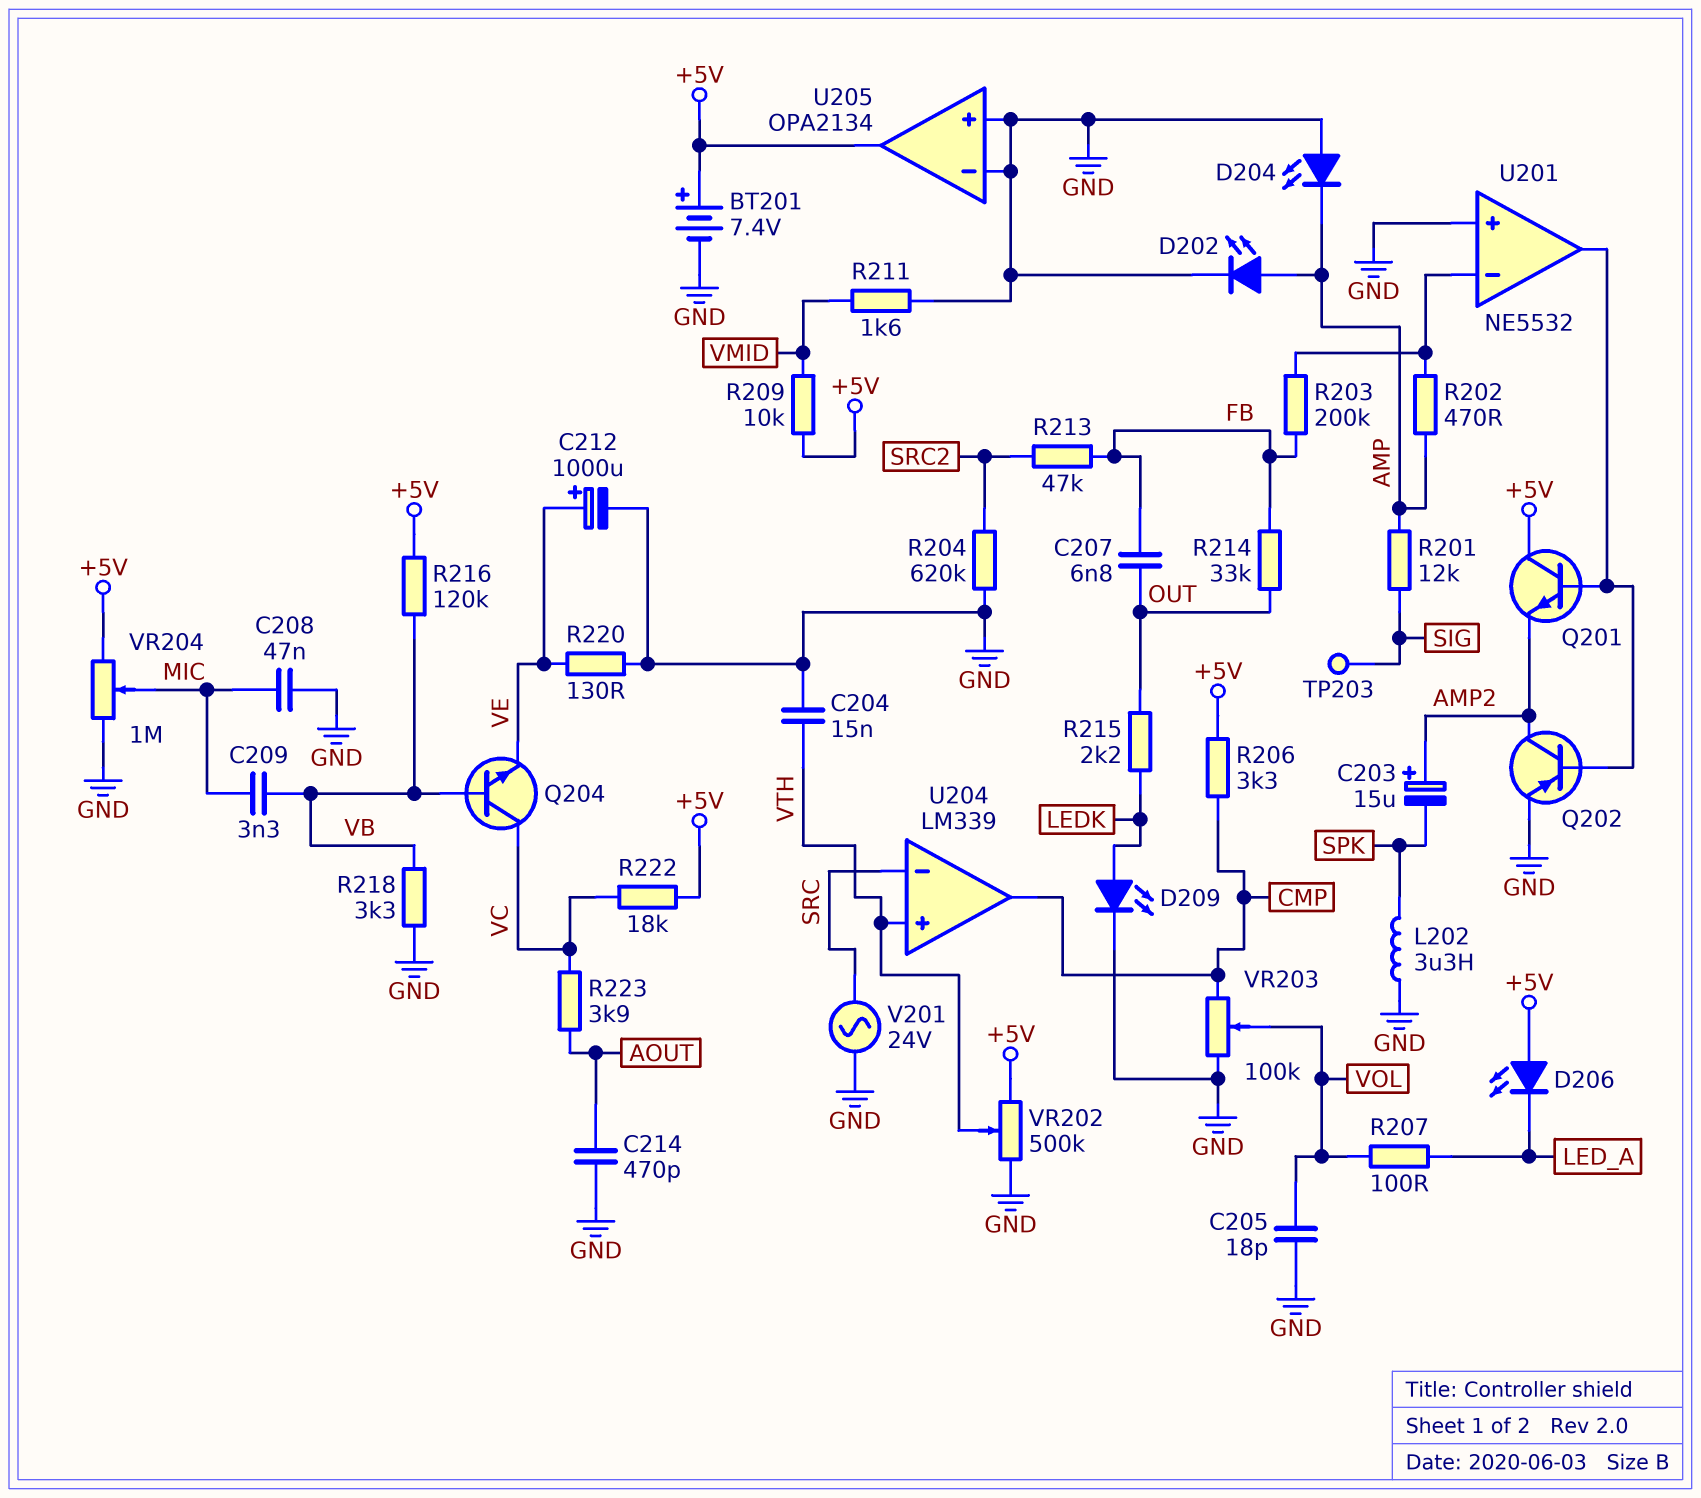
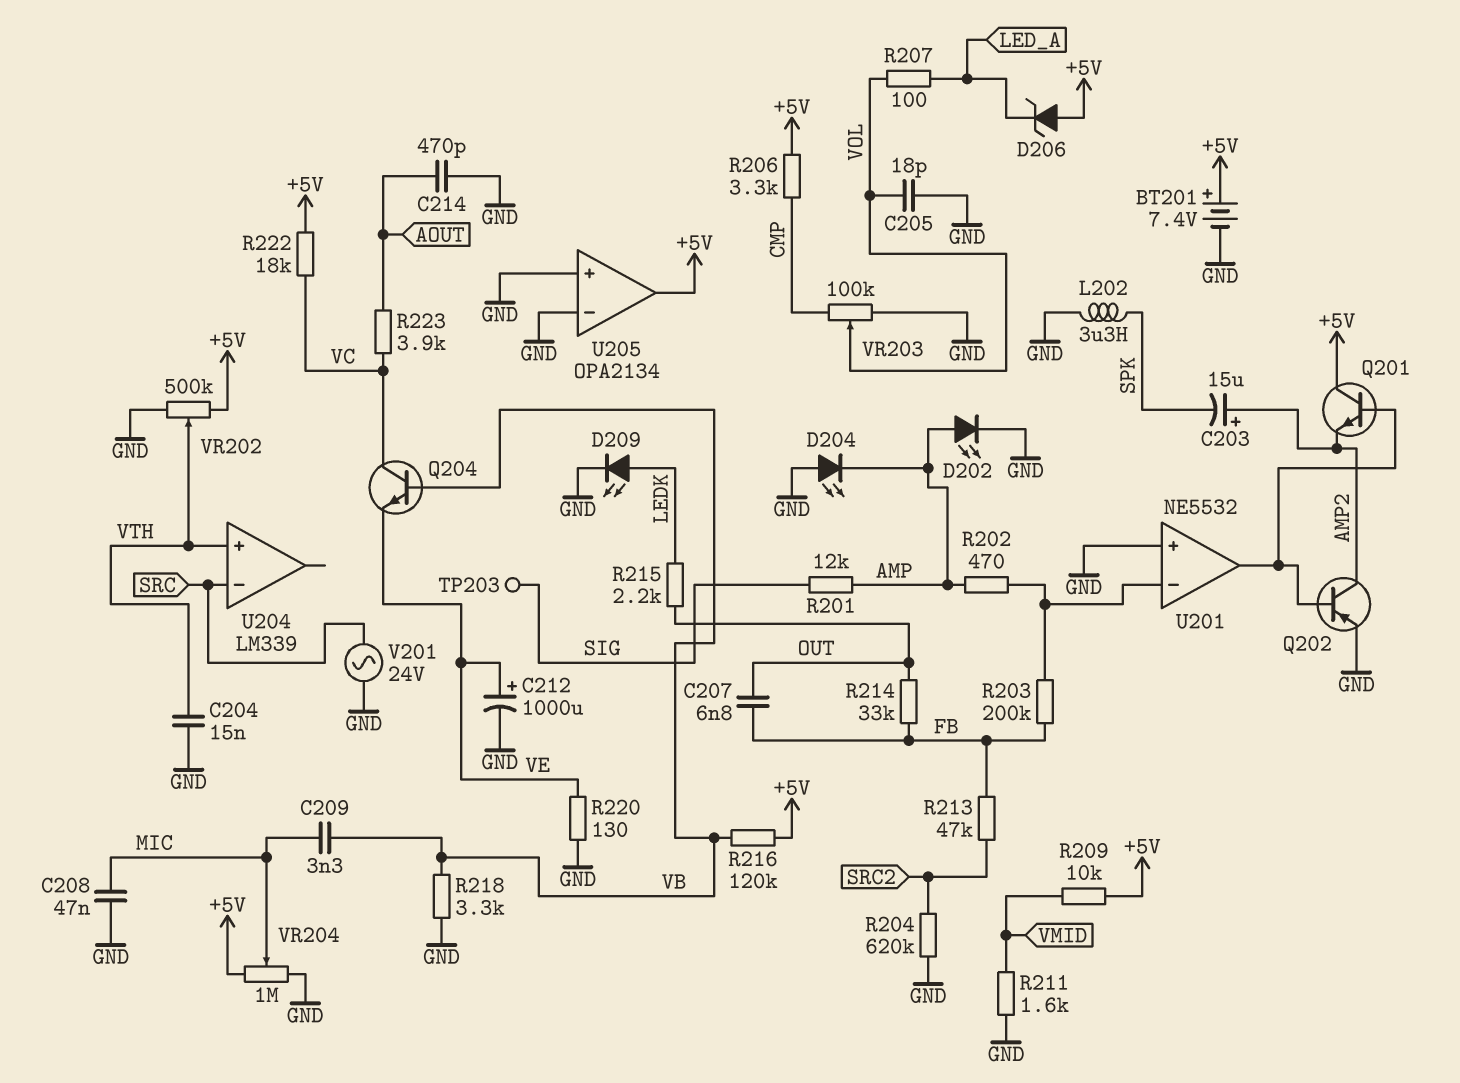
D206: LED (A +5V, K LED_A) -> zener (A +5V, K LED_A)
U204 pin out: CMP -> none

